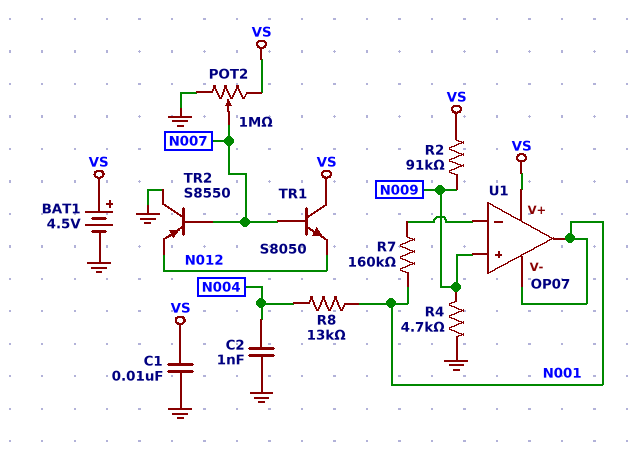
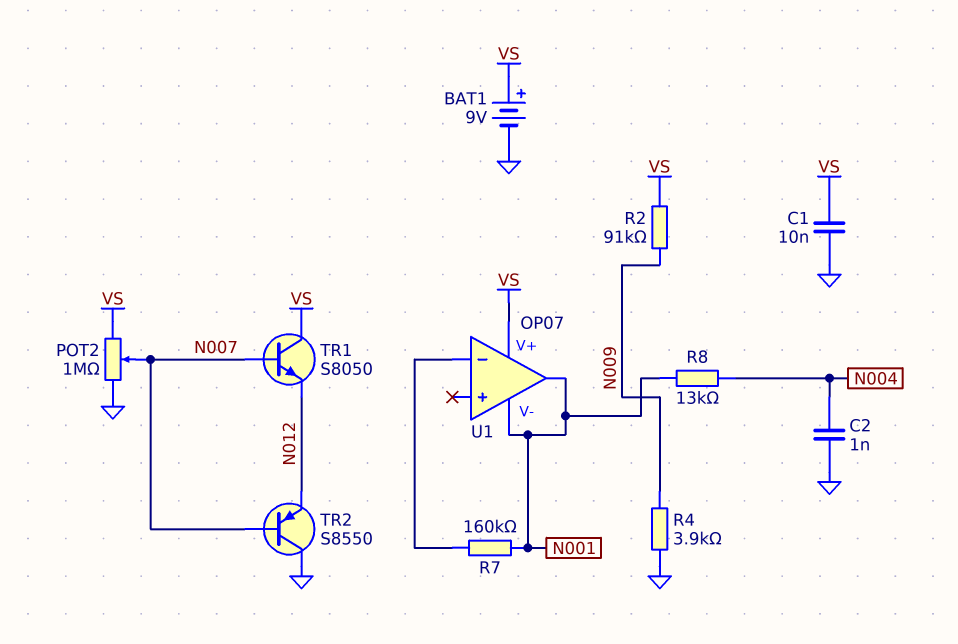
BAT1: 4.5V (plus VS, minus GND) -> 9V (plus VS, minus GND)
R4: 4.7k (GND, N009) -> 3.9k (GND, N009)
U1 pin in+: N009 -> none

